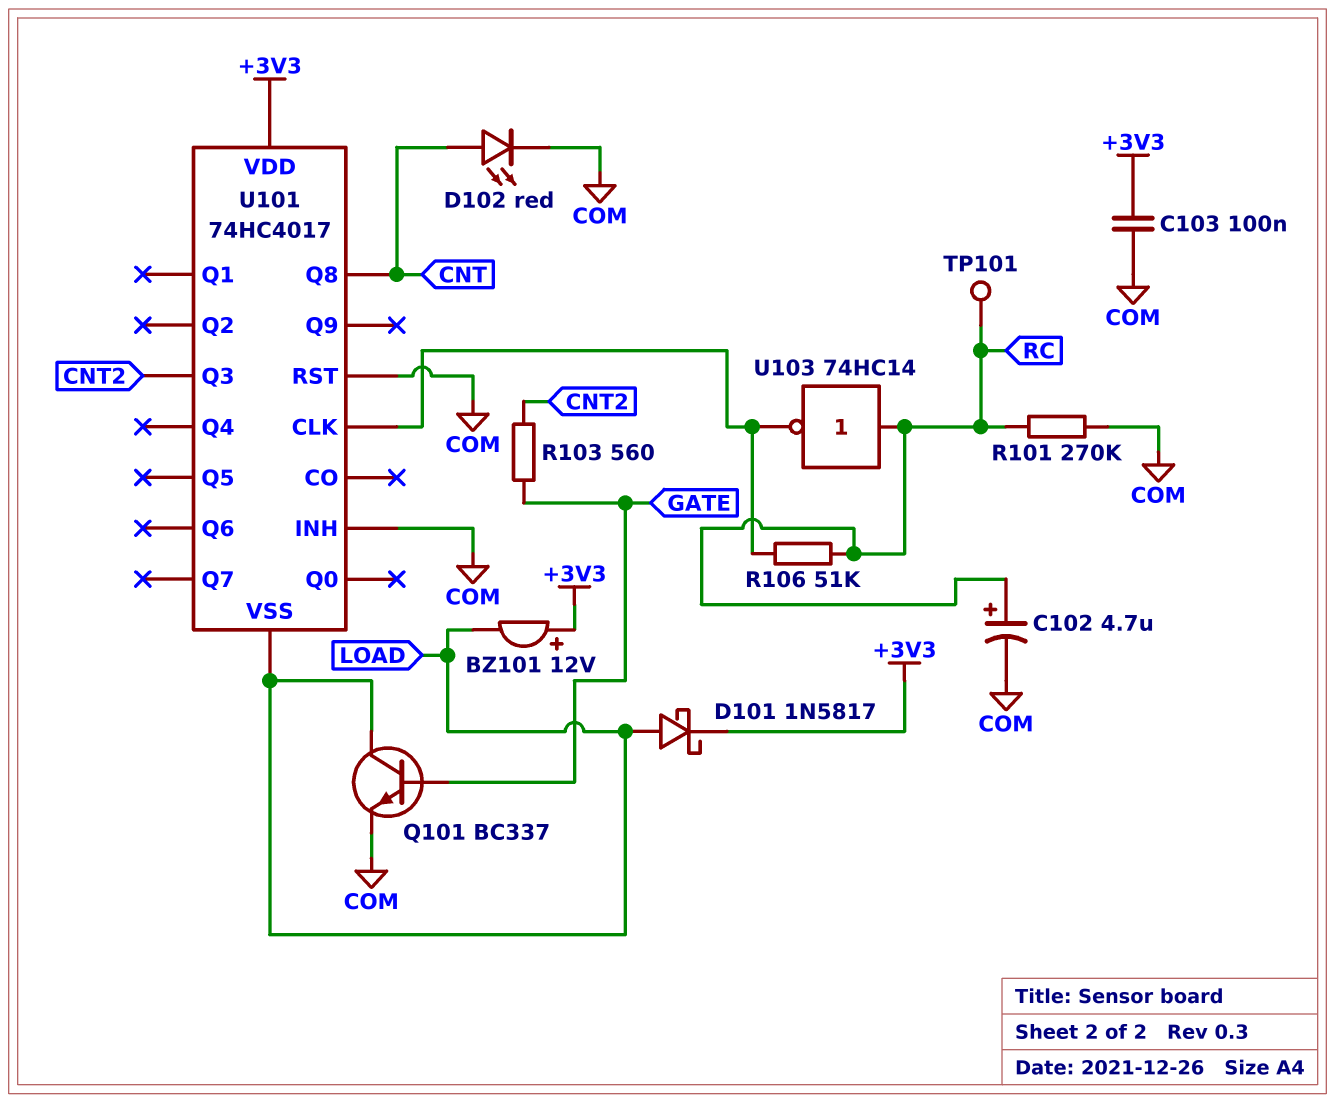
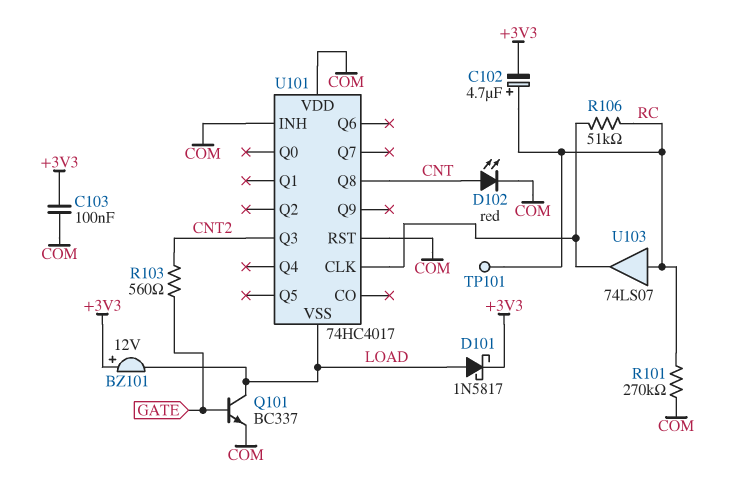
C102: 4.7uF (plus RC, minus COM) -> 4.7uF (plus RC, minus +3V3)
U101 pin VDD: +3V3 -> COM
U103: NOT 74HC14 (in RC, out U101/CLK) -> buffer 74LS07 (in RC, out U101/CLK)

